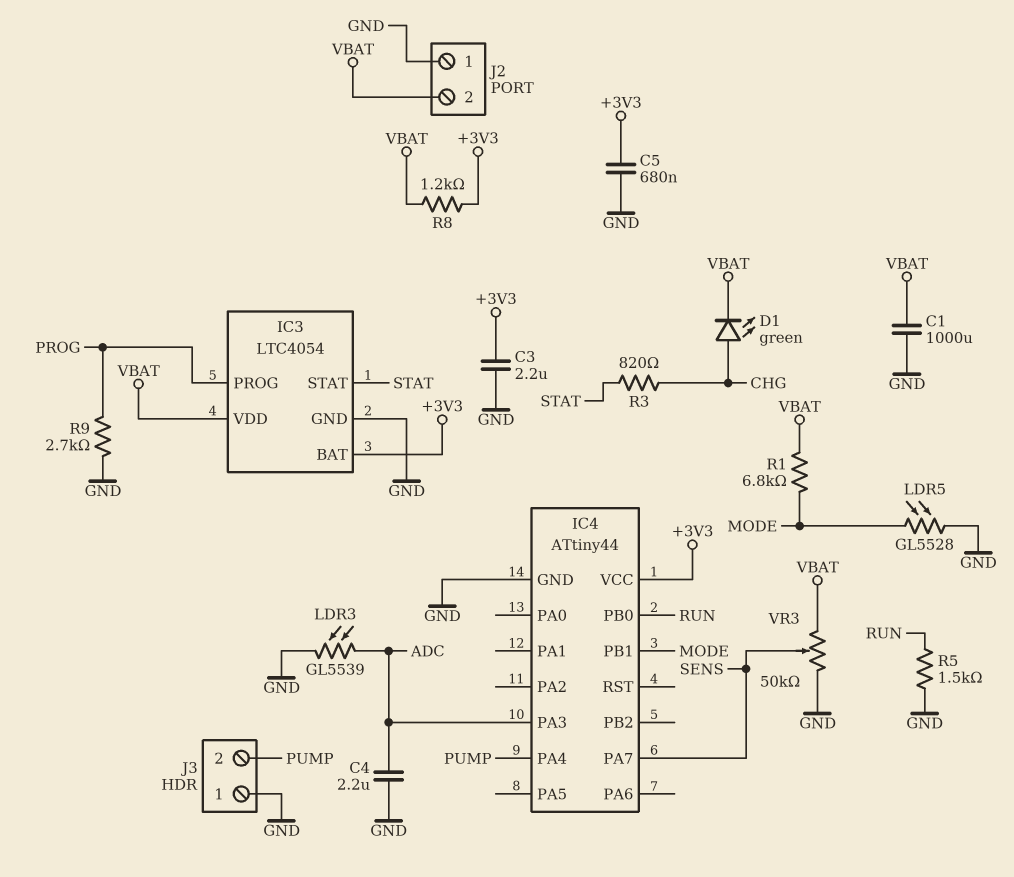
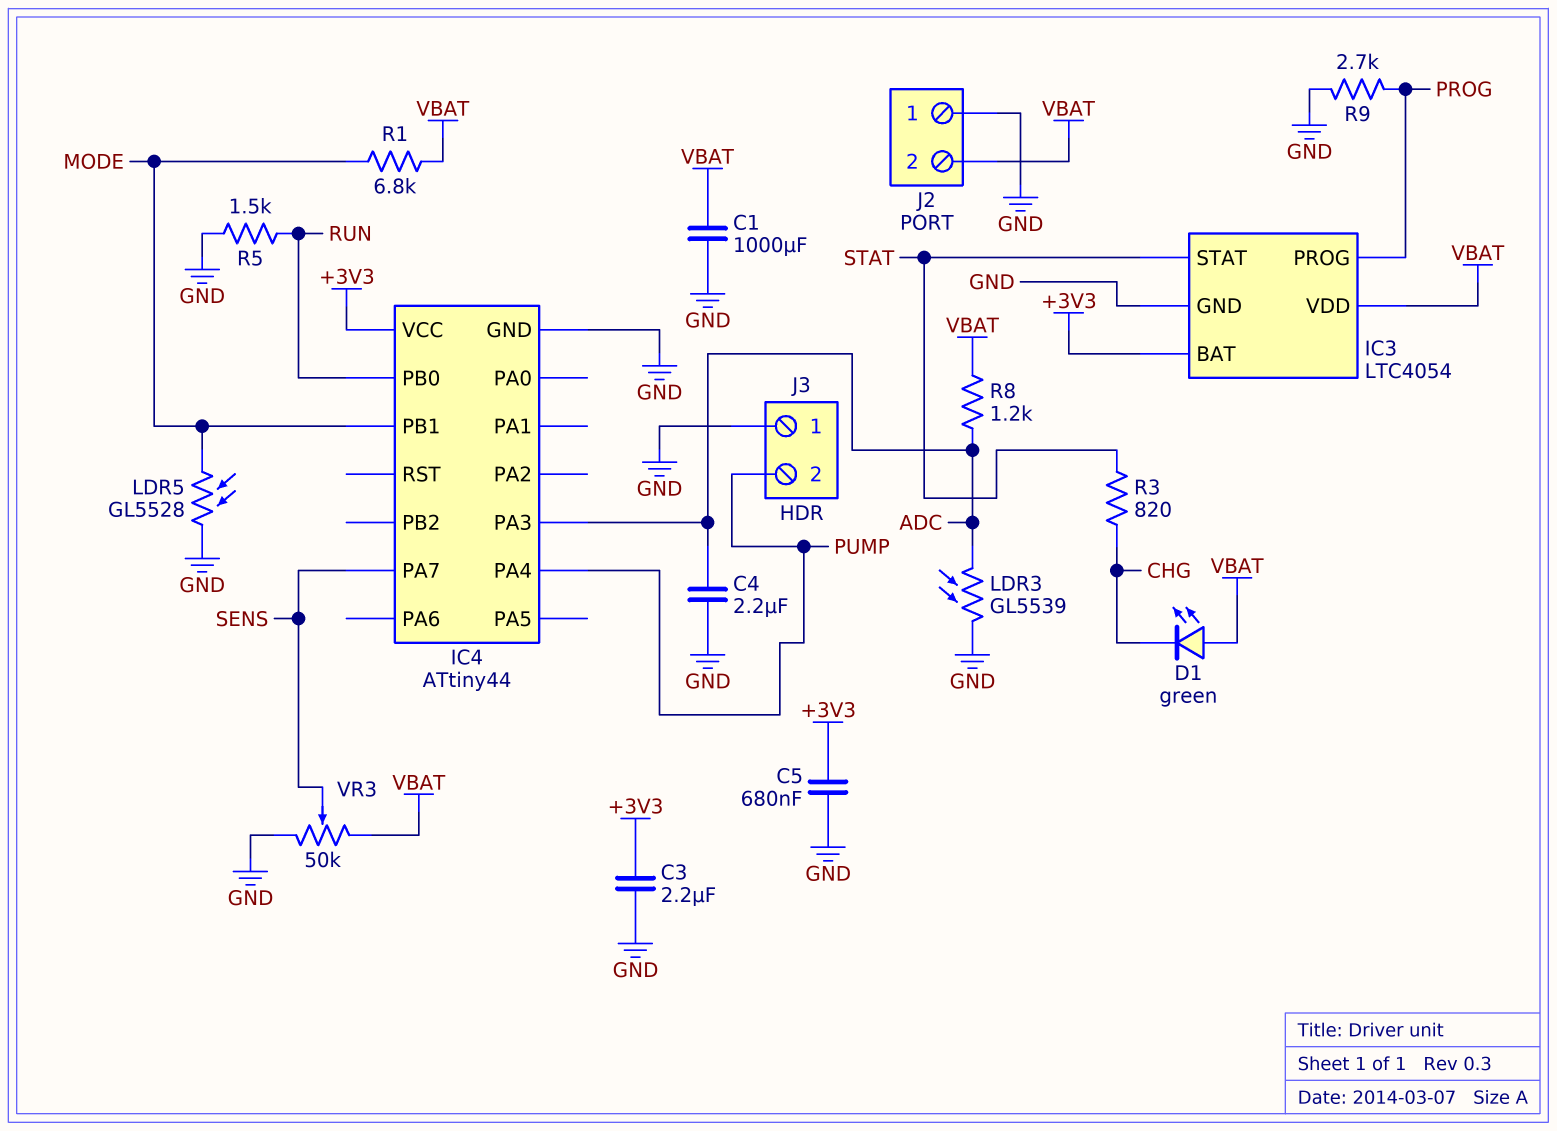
D1: LED green (A CHG, K VBAT) -> LED green (A VBAT, K CHG)
R8: 1.2k (+3V3, VBAT) -> 1.2k (ADC, VBAT)

